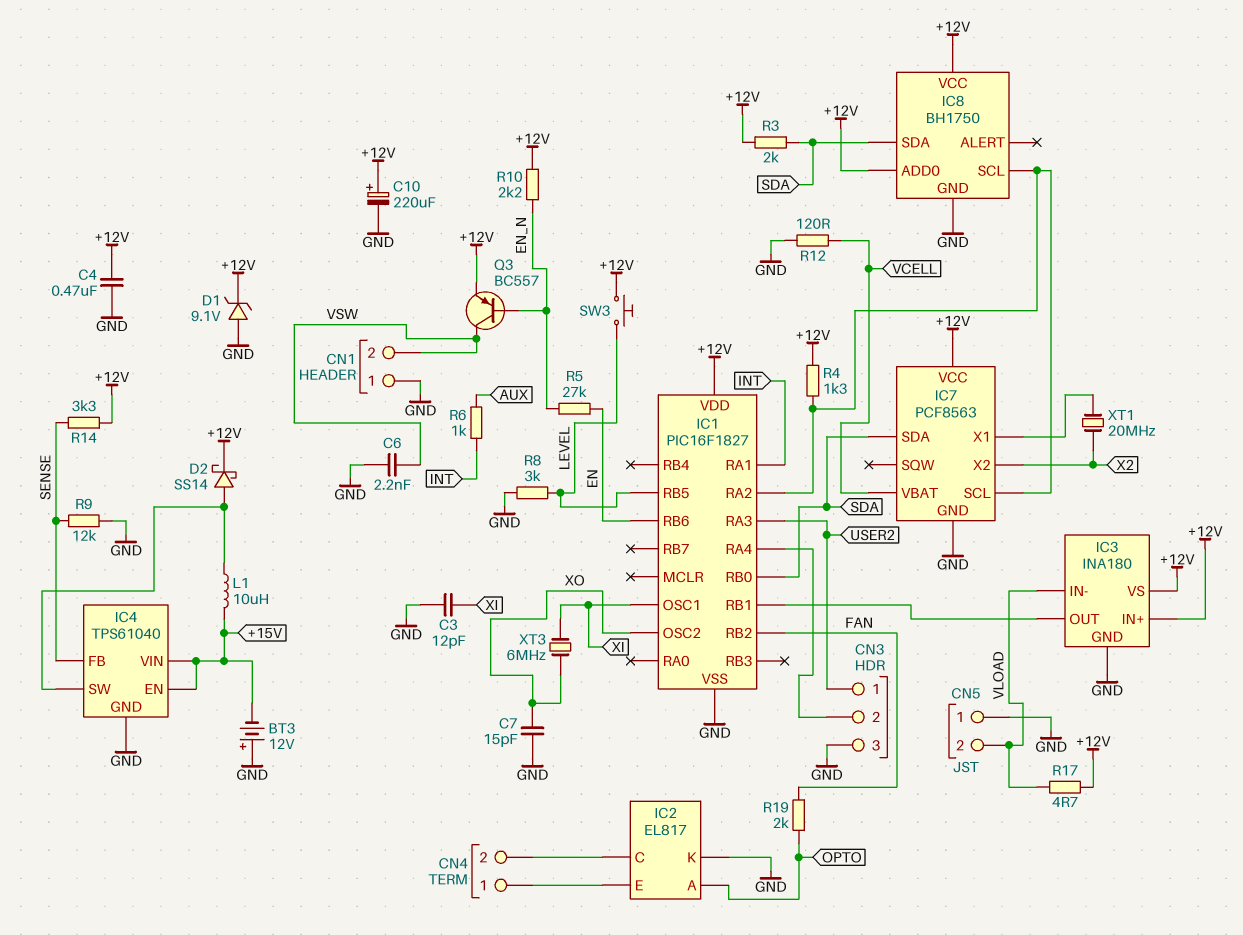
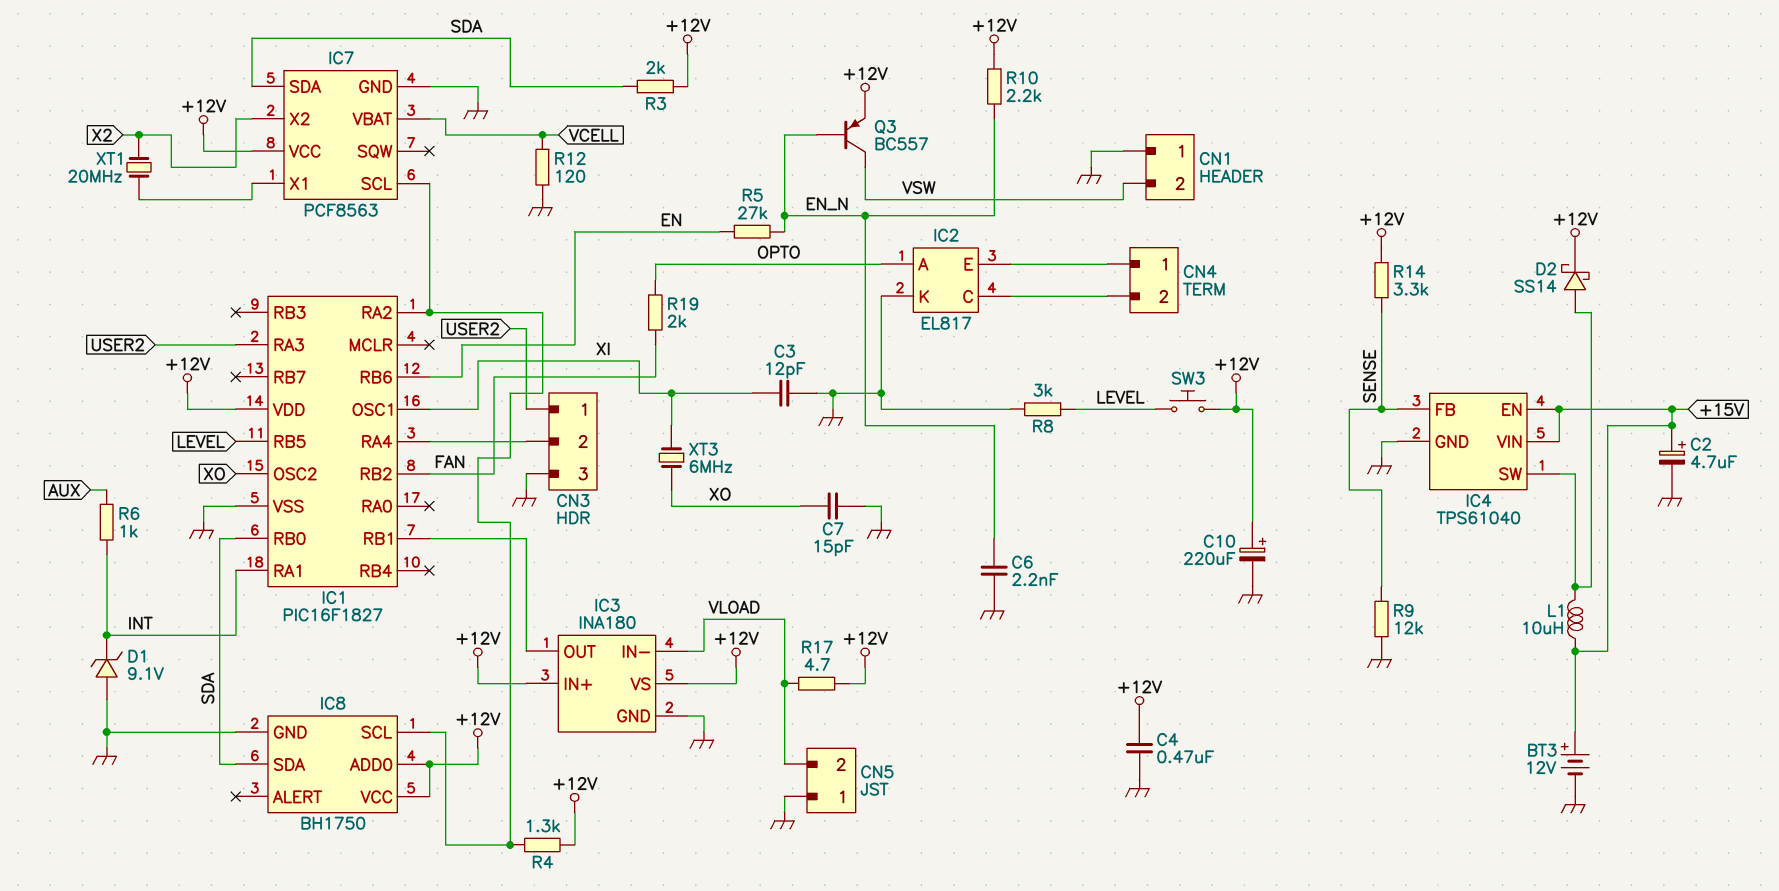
BT3: 12V (plus GND, minus +15V) -> 12V (plus +15V, minus GND)
C2: none -> 4.7uF (plus +15V, minus GND)
C6: 2.2nF (GND, VSW) -> 2.2nF (EN_N, GND)
D1: zener 9.1V (A GND, K +12V) -> zener 9.1V (A GND, K INT)

